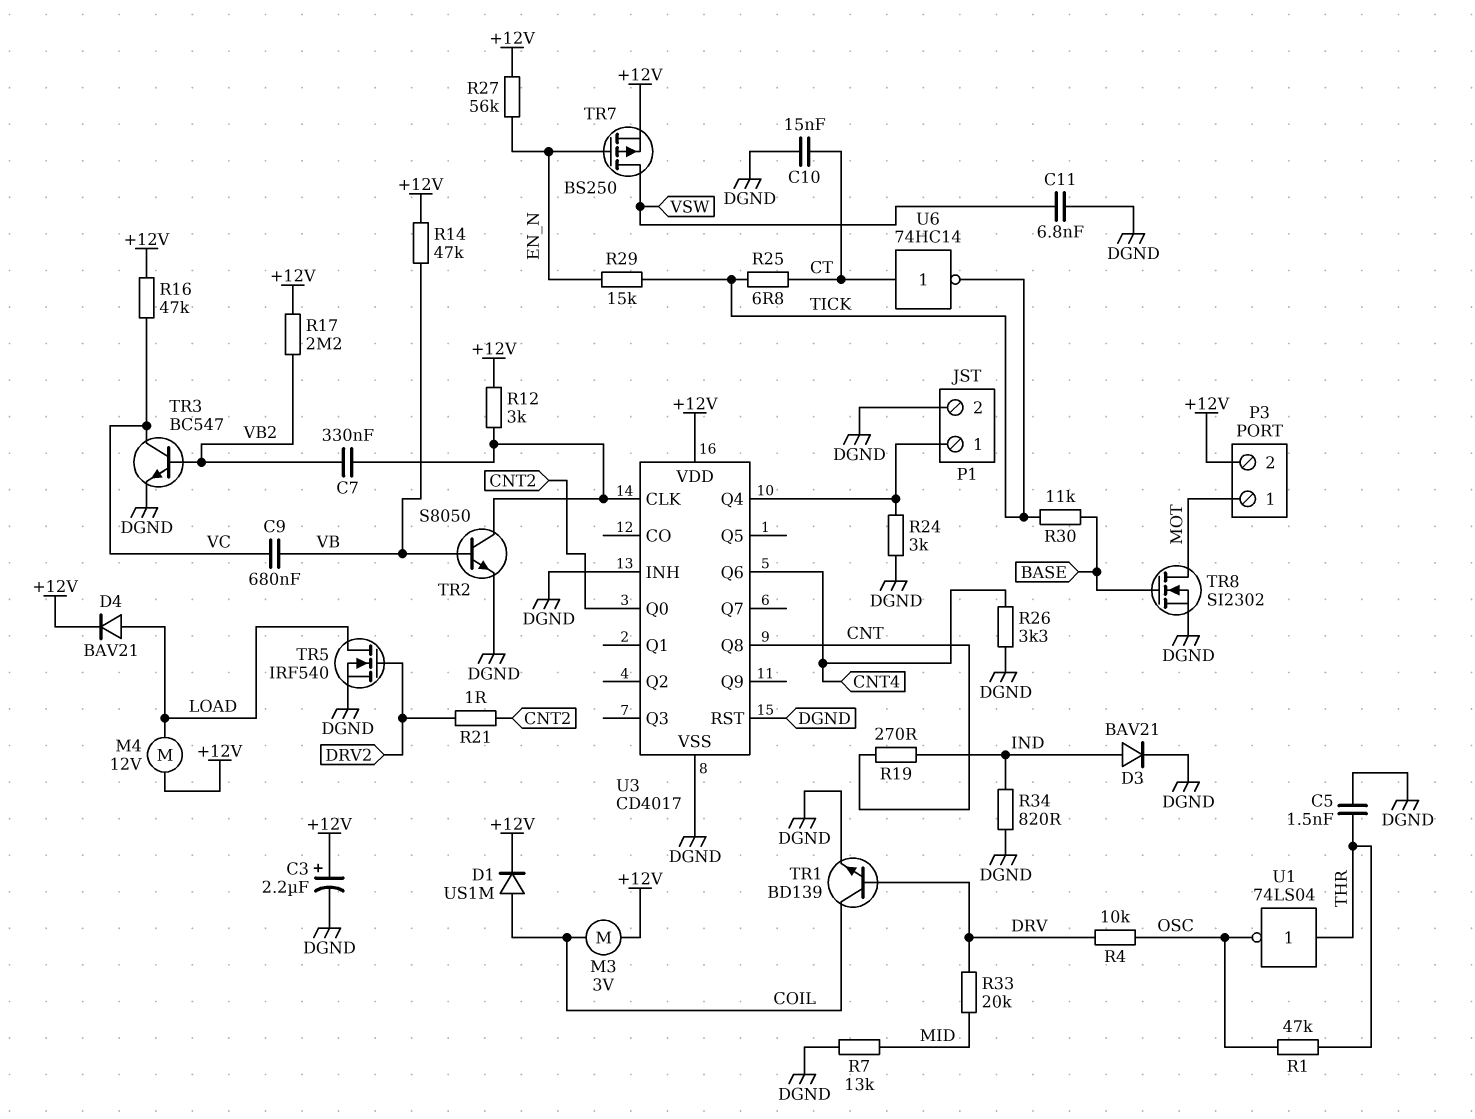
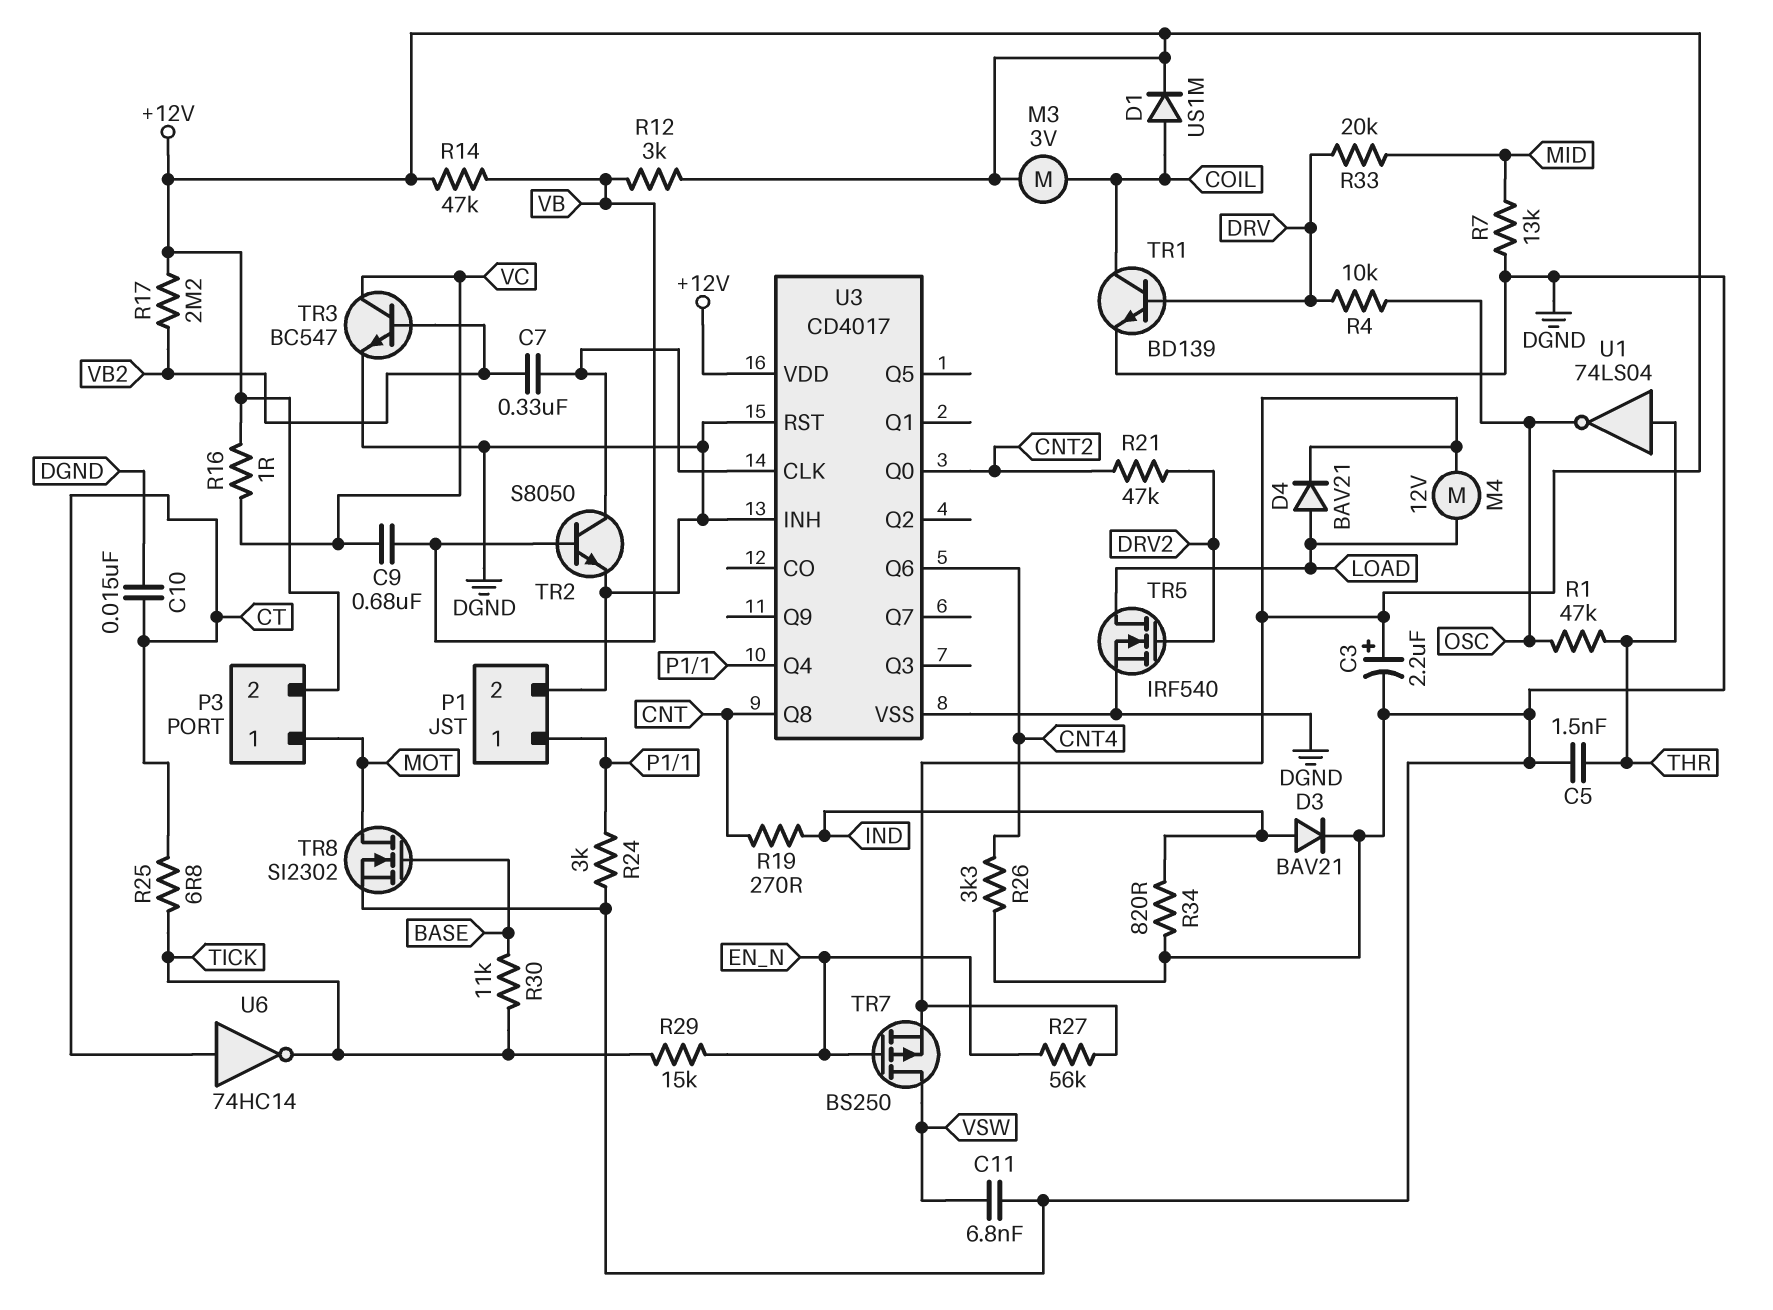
R12: 3k (+12V, U3/CLK) -> 3k (+12V, VB)
R16: 47k (+12V, VC) -> 1 (+12V, VC)
R21: 1 (CNT2, DRV2) -> 47k (CNT2, DRV2)

